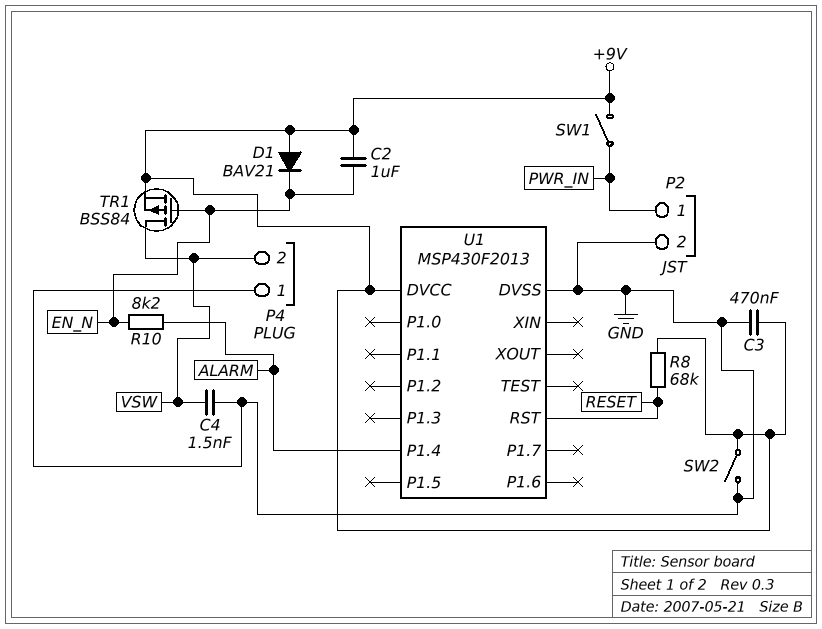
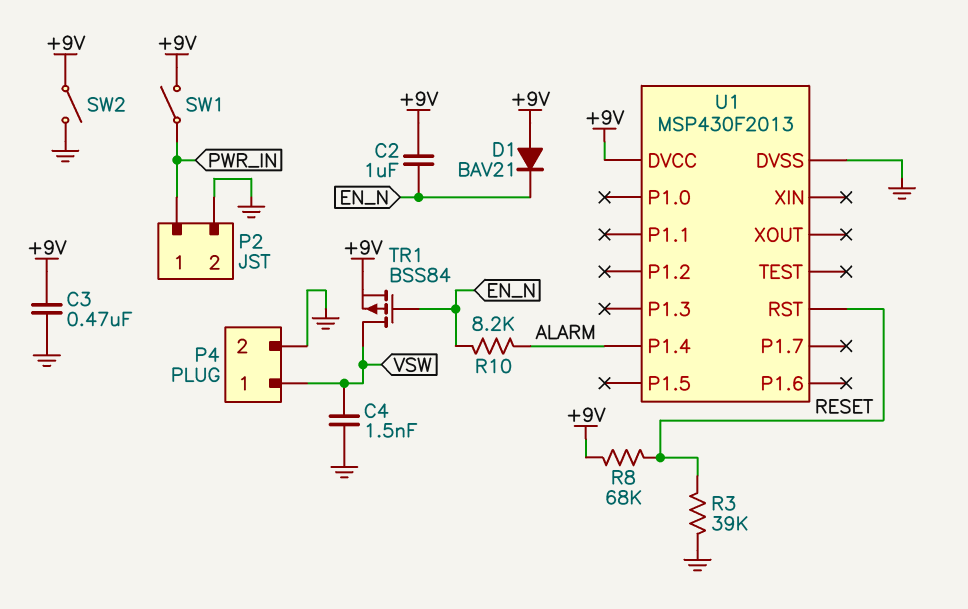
P4 pin 1: GND -> VSW
P4 pin 2: VSW -> GND
R3: none -> 39k (GND, RESET)

